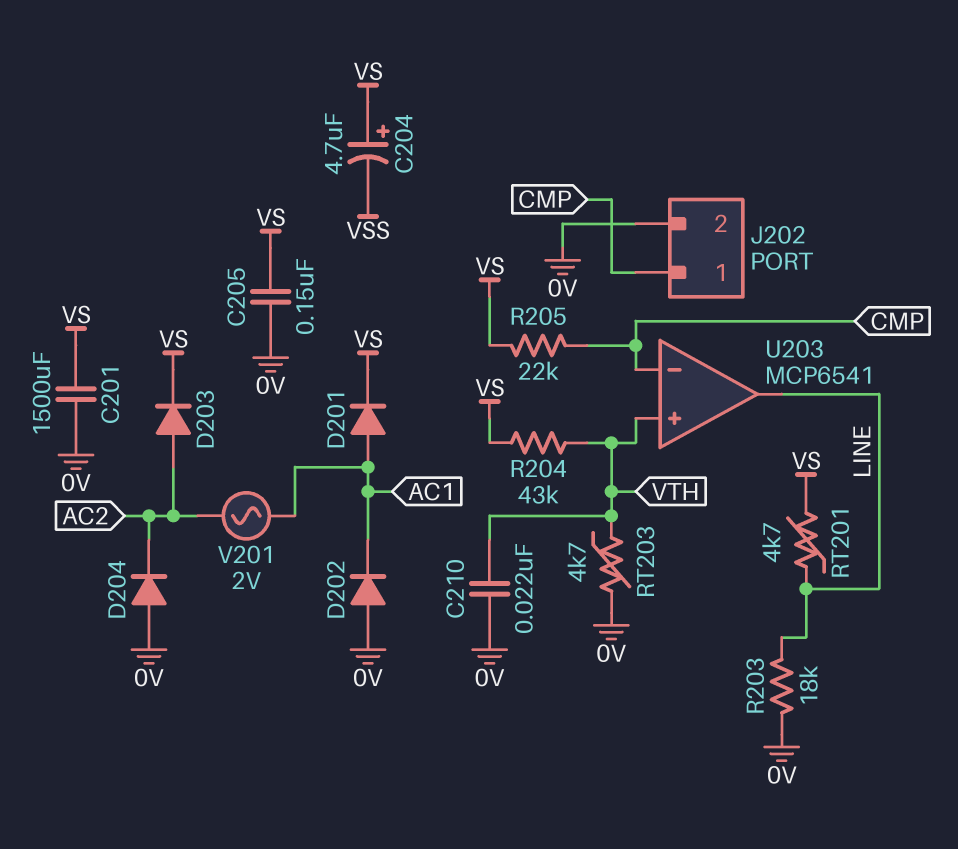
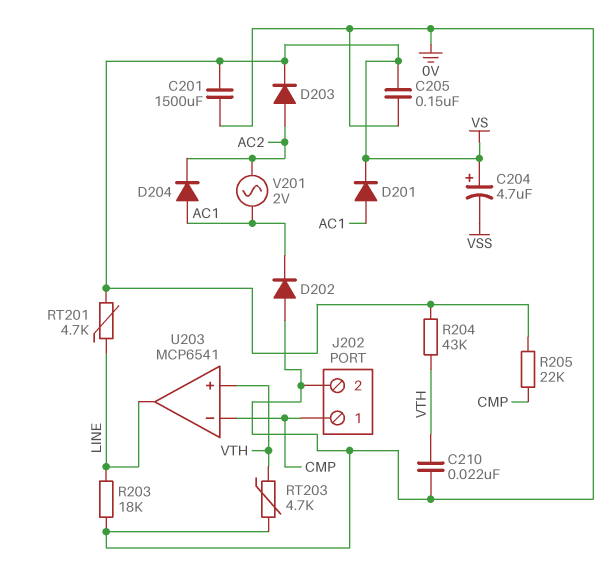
D204: diode (A 0V, K AC2) -> diode (A AC1, K AC2)

